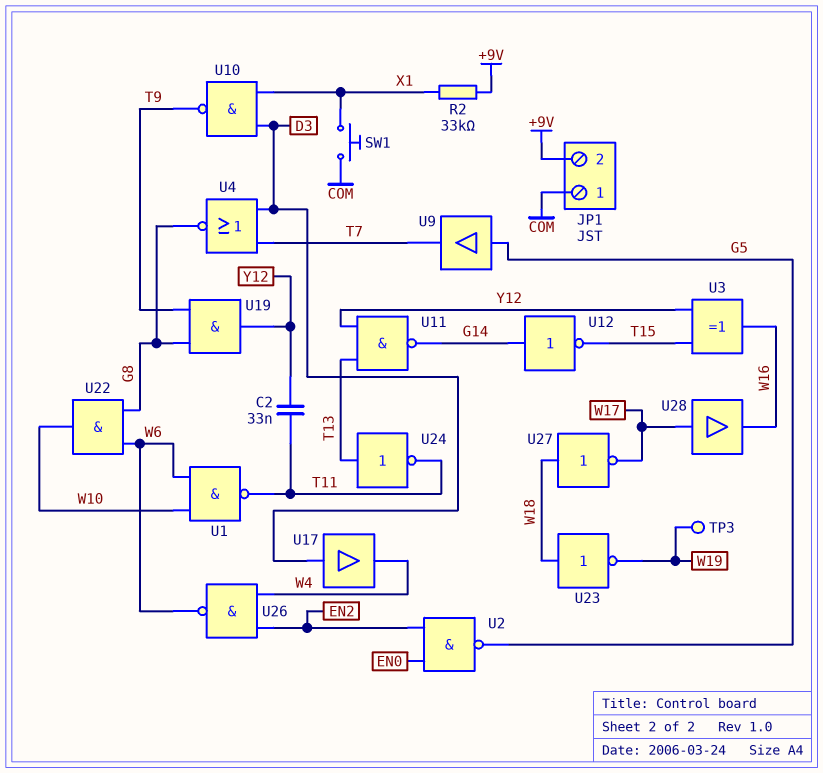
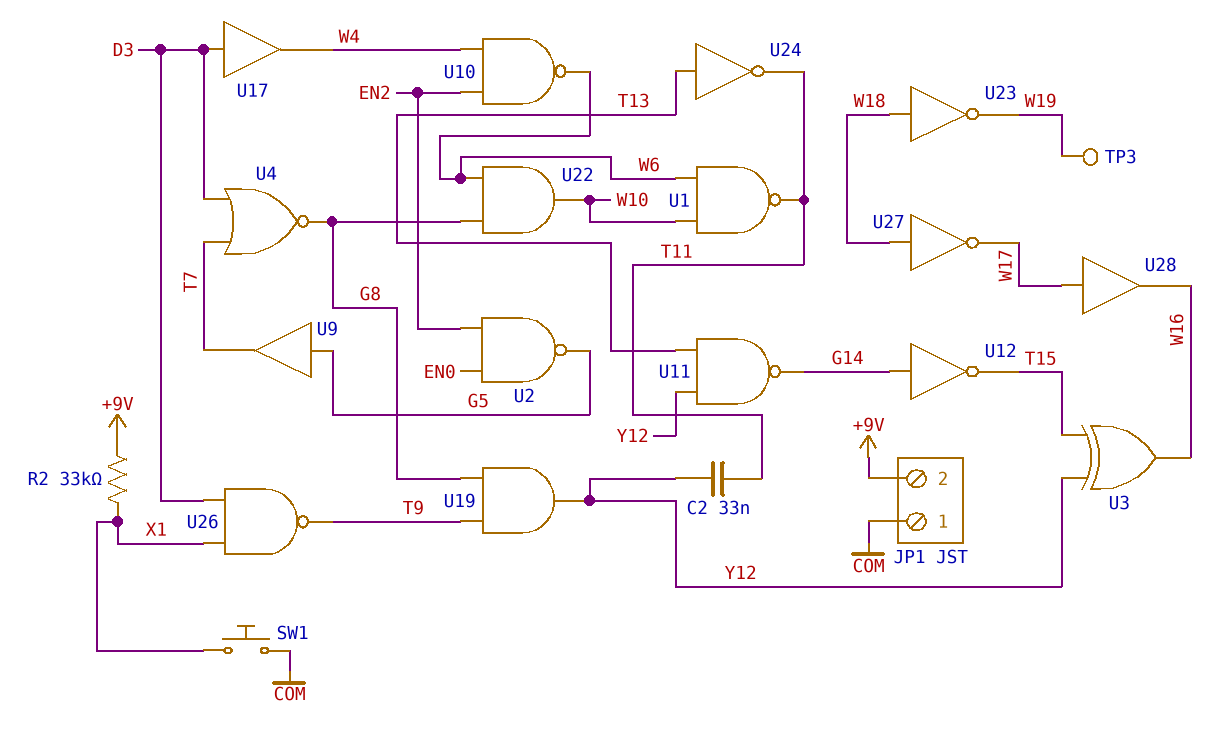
U10: NAND (in D3, in X1, out T9) -> NAND (in EN2, in W4, out W6)
U26: NAND (in EN2, in W4, out W6) -> NAND (in D3, in X1, out T9)

